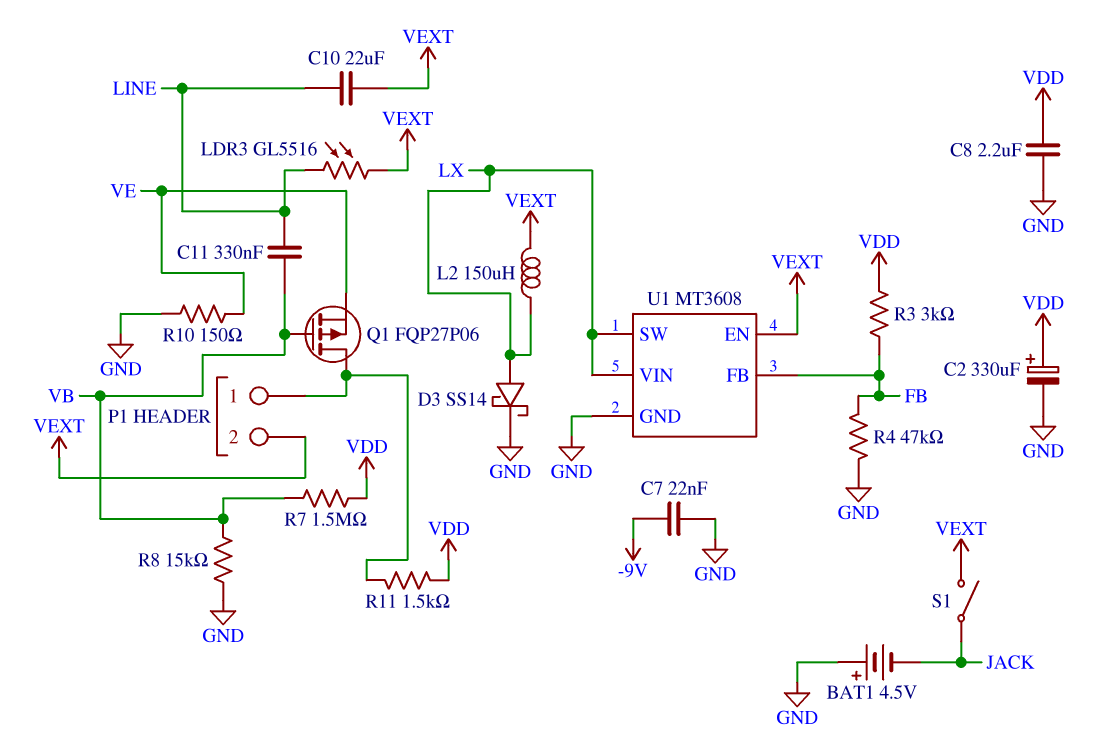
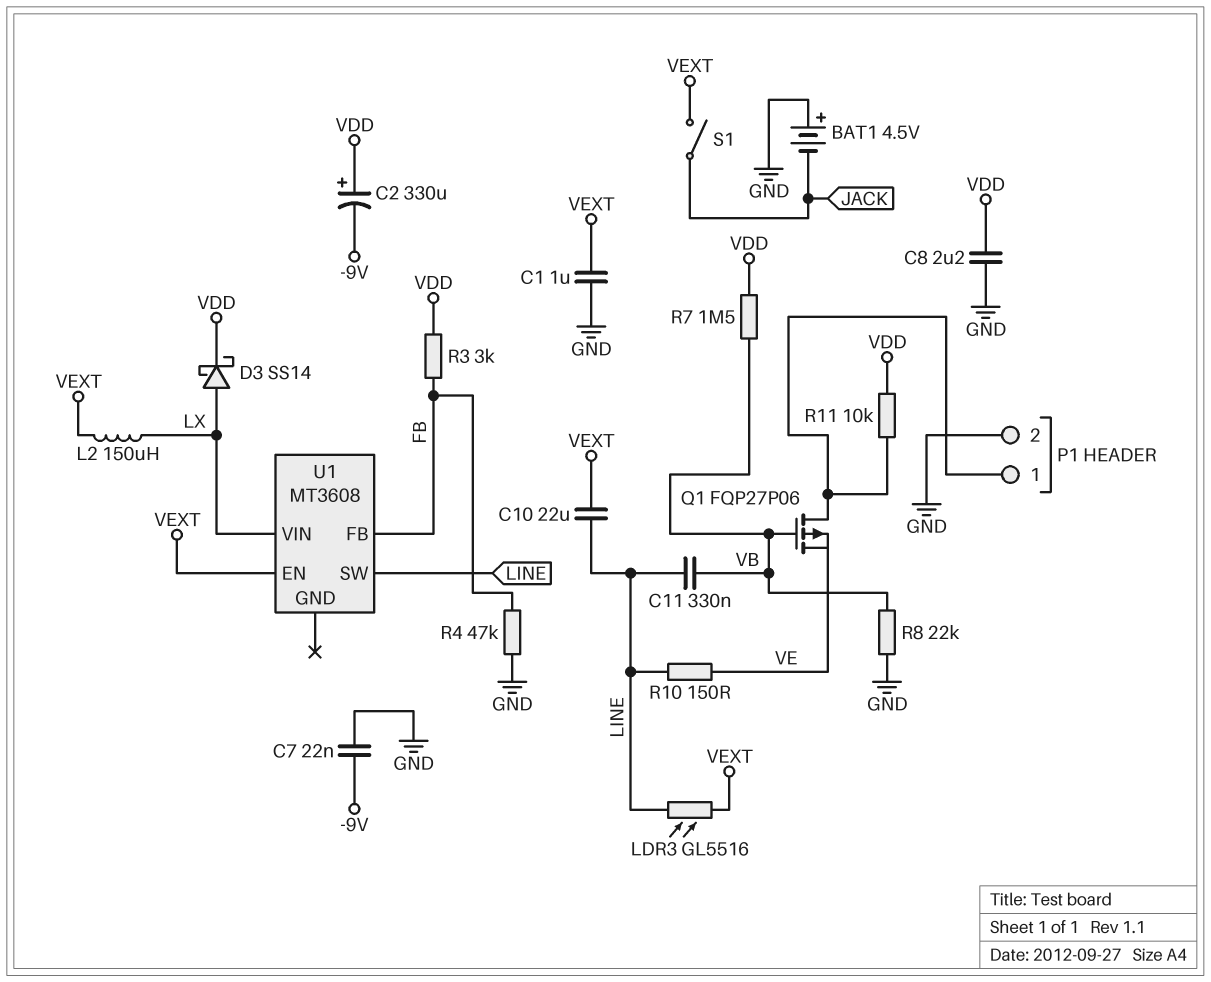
C1: none -> 1uF (GND, VEXT)
C2: 330uF (plus VDD, minus GND) -> 330uF (plus VDD, minus -9V)
D3: schottky SS14 (A LX, K GND) -> schottky SS14 (A LX, K VDD)
P1 pin 2: VEXT -> GND
R8: 15k (GND, VB) -> 22k (GND, VB)
R10: 150 (GND, VE) -> 150 (LINE, VE)
R11: 1.5k (P1/1, VDD) -> 10k (P1/1, VDD)
U1 pin GND: GND -> none
U1 pin SW: LX -> LINE

